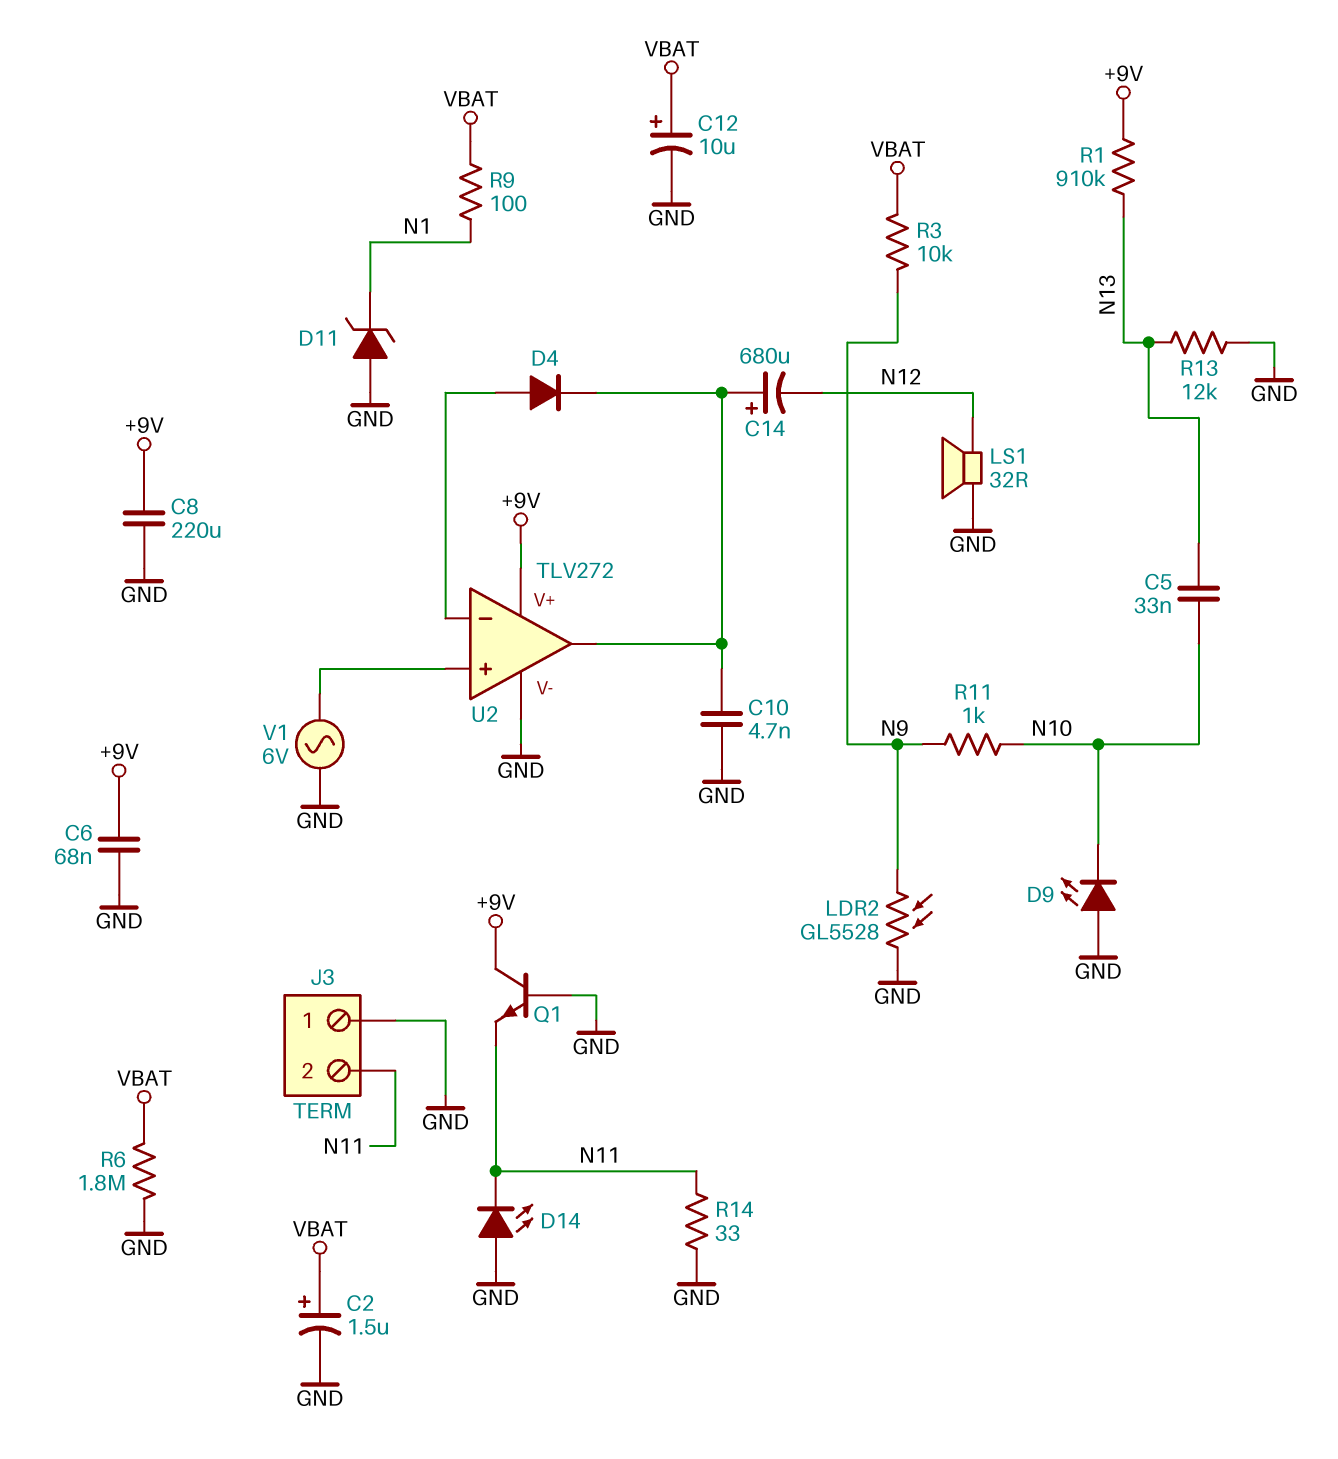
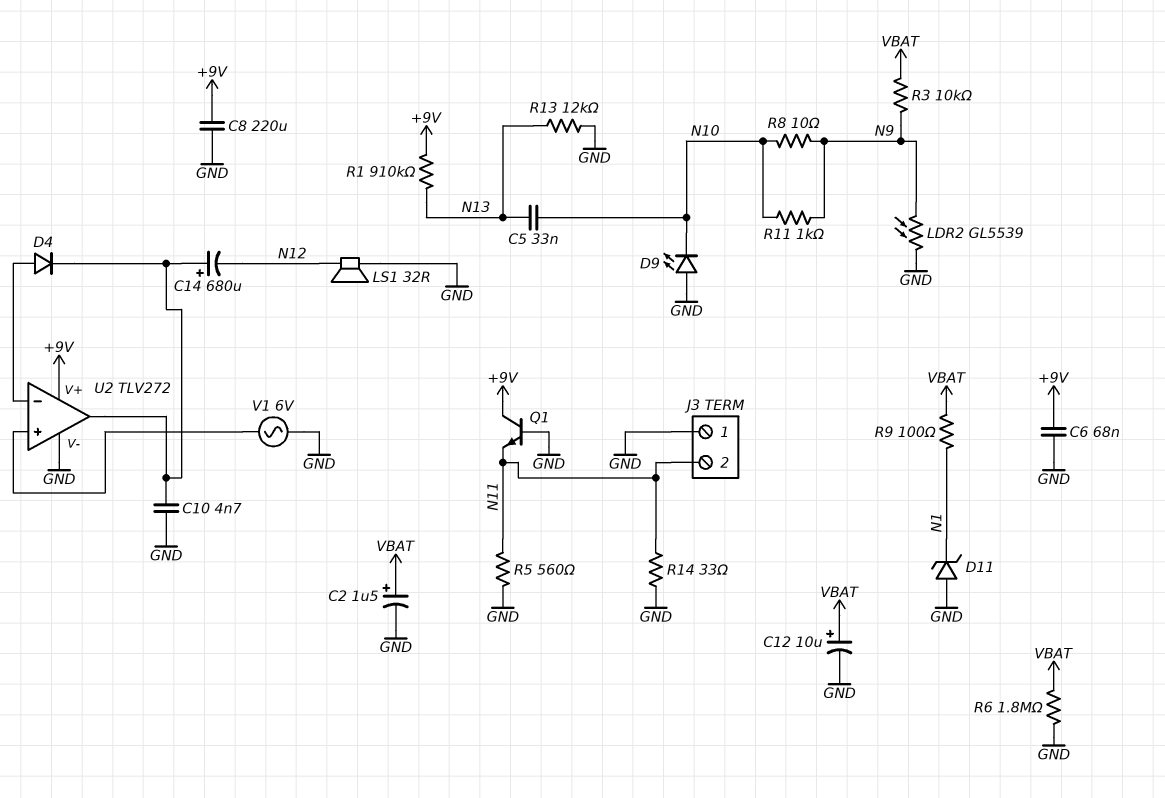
D14: LED (A GND, K N11) -> none
LDR2: GL5528 (GND, N9) -> GL5539 (GND, N9)
R5: none -> 560 (GND, N11)
R8: none -> 10 (N9, N10)

